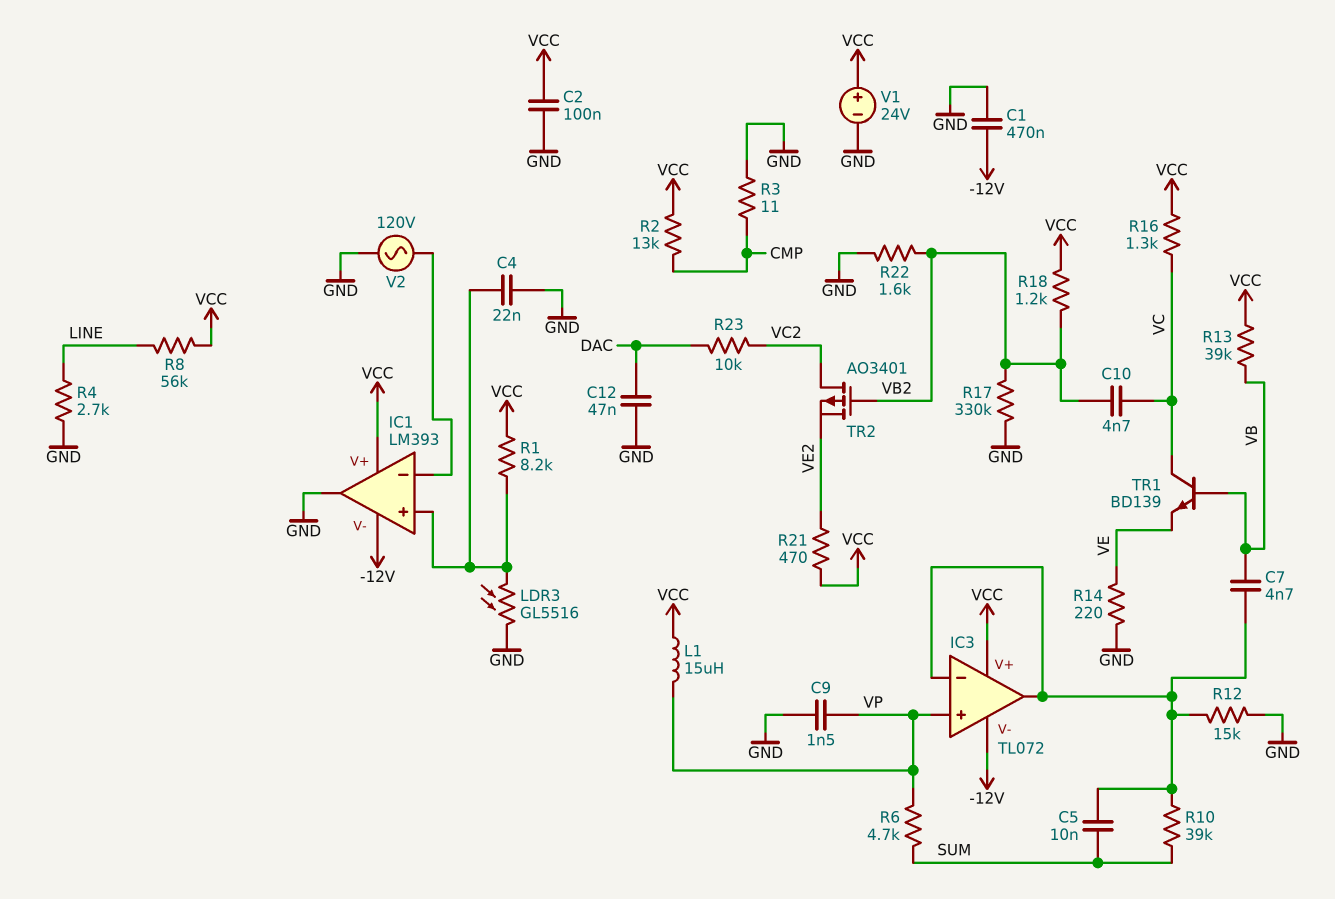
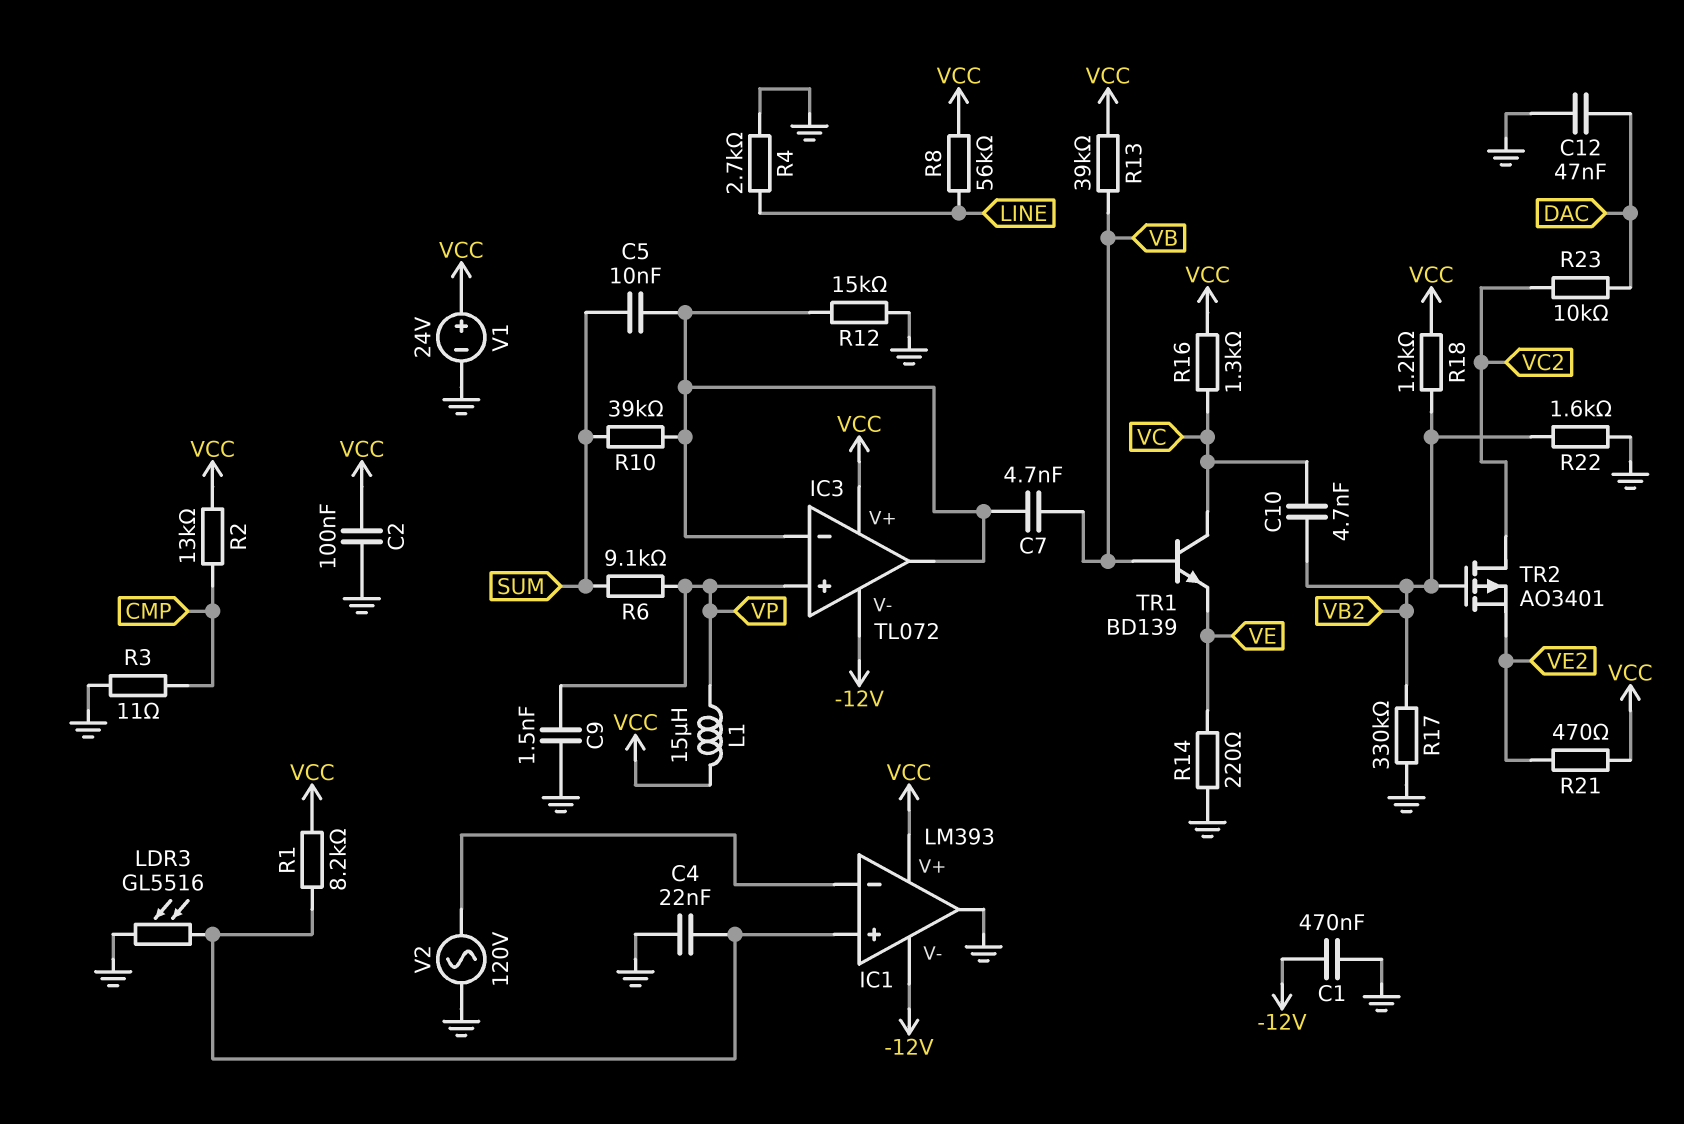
R6: 4.7k (SUM, VP) -> 9.1k (SUM, VP)

